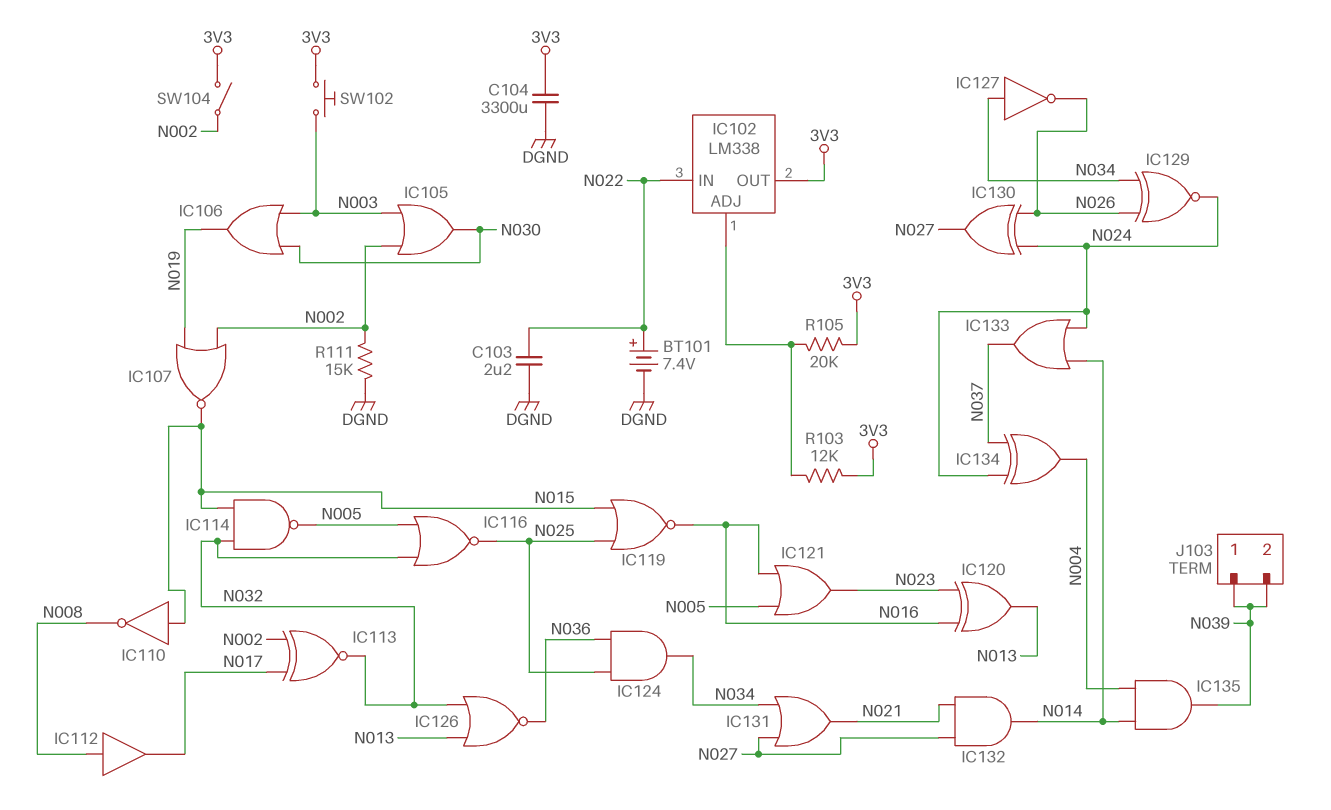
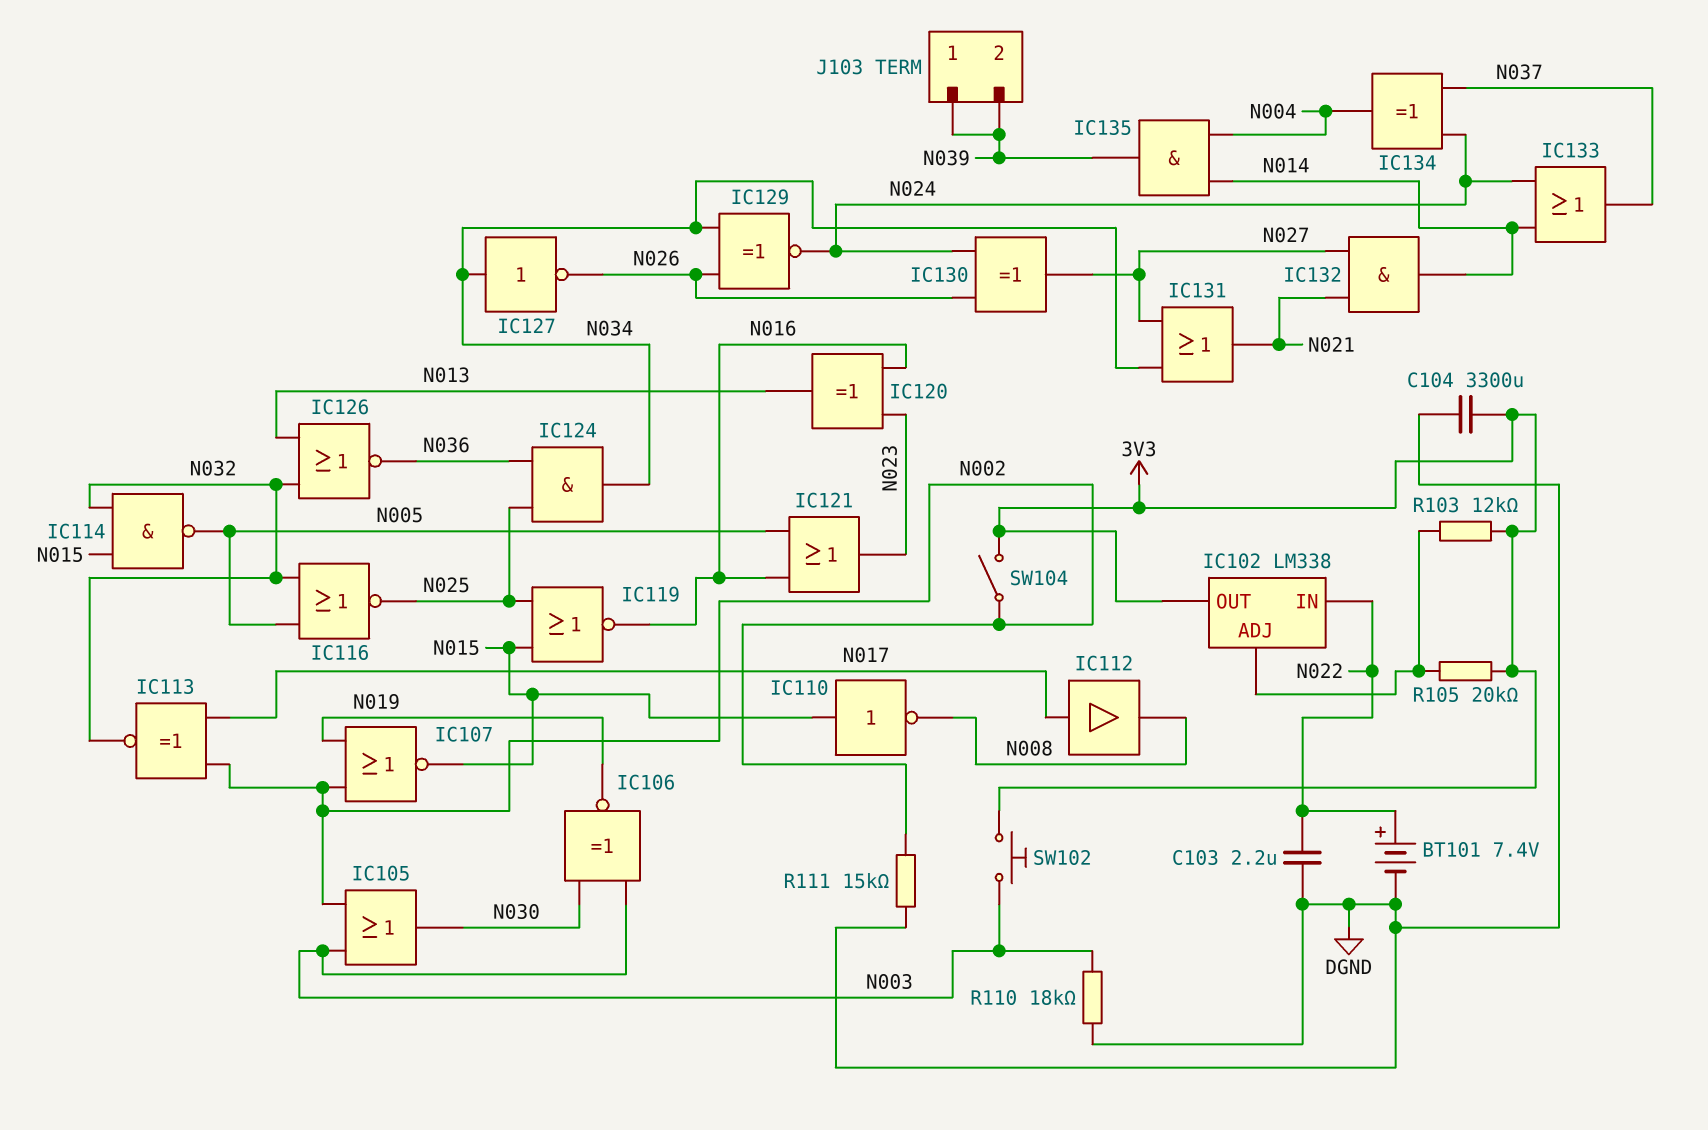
IC106: OR (in N003, in N030, out N019) -> XNOR (in N003, in N030, out N019)
IC112: buffer (in N008, out N017) -> buffer (in N017, out N008)
R110: none -> 18k (DGND, N003)

